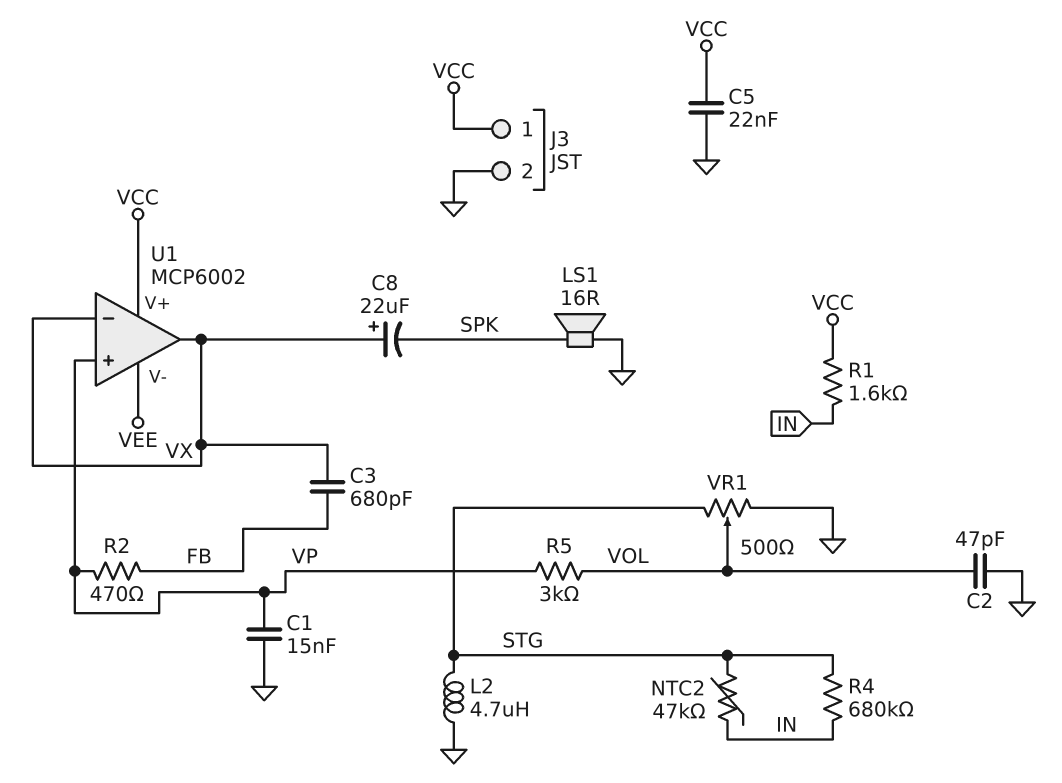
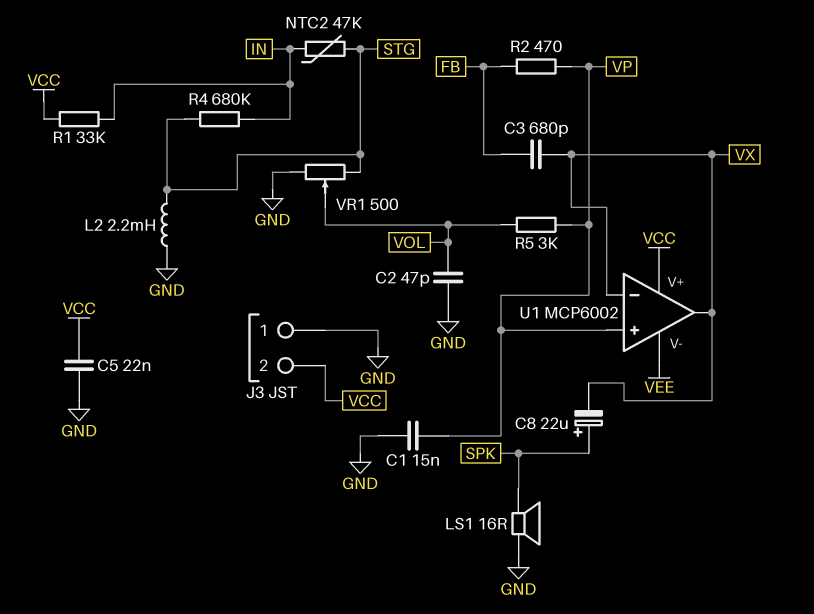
C8: 22uF (plus VX, minus SPK) -> 22uF (plus SPK, minus VX)
J3 pin 1: VCC -> GND
J3 pin 2: GND -> VCC
L2: 4.7uH (GND, STG) -> 2.2mH (GND, STG)
R1: 1.6k (IN, VCC) -> 33k (IN, VCC)

